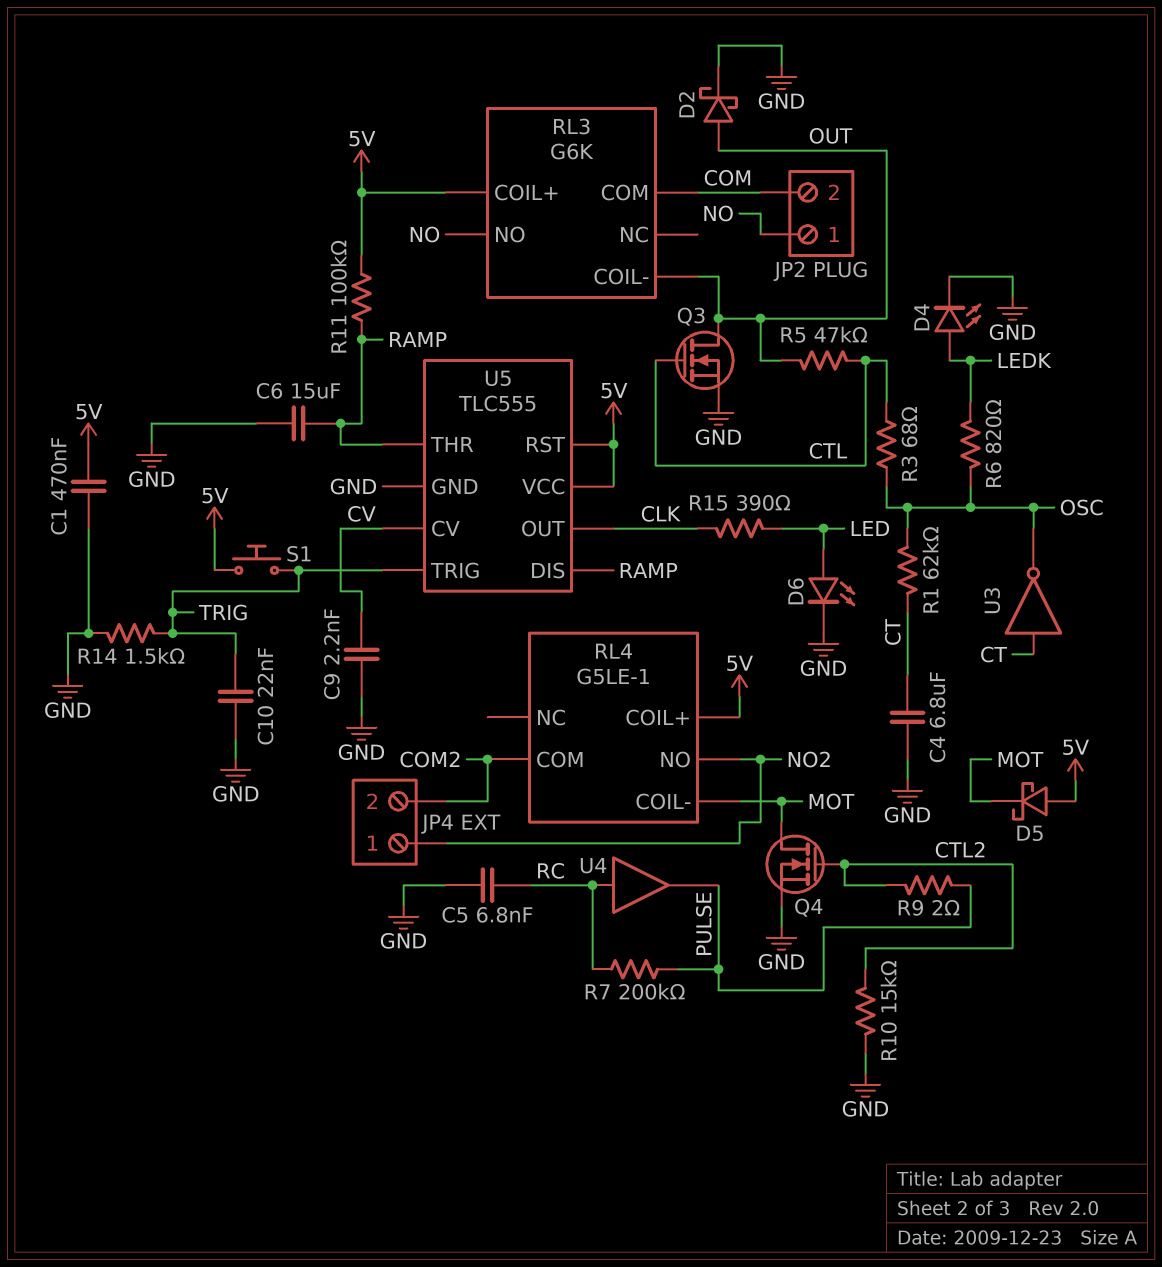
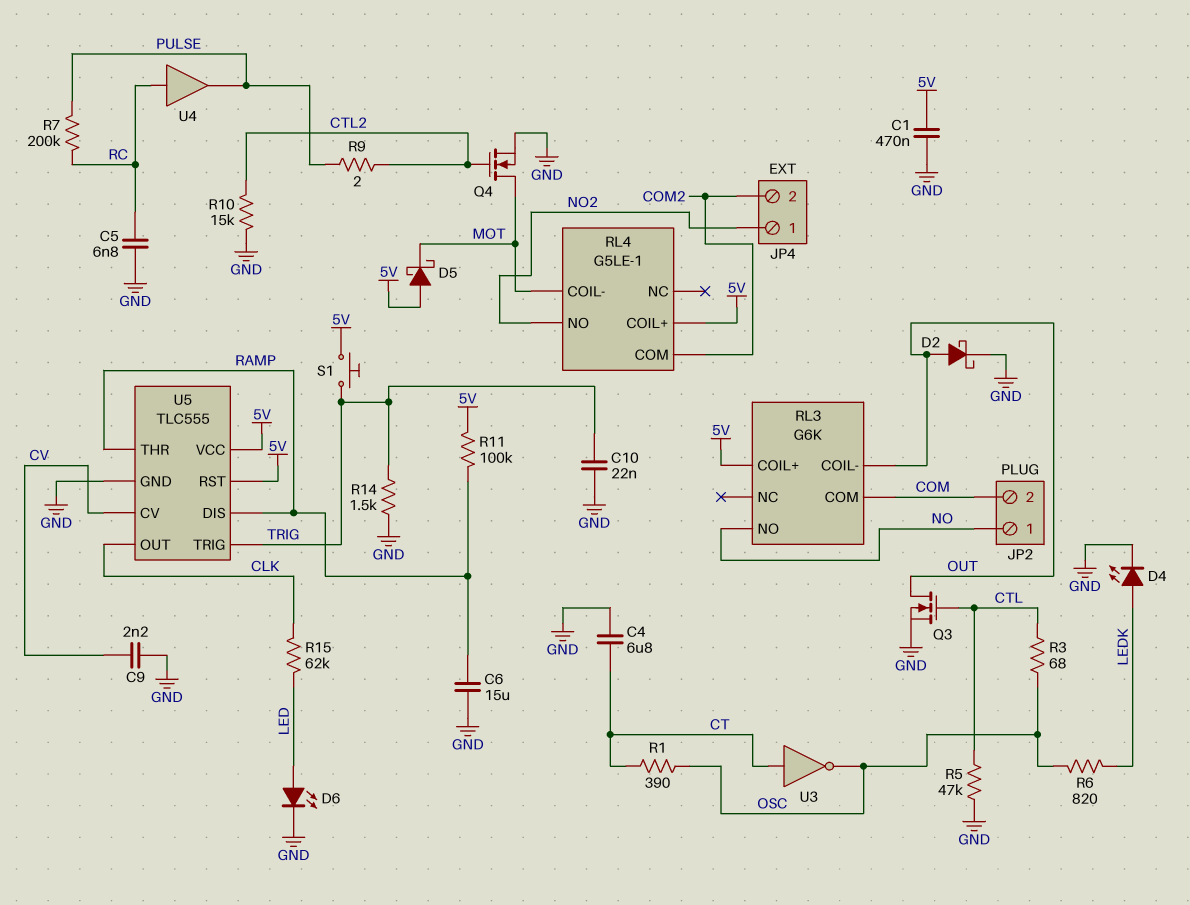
R1: 62k (CT, OSC) -> 390 (CT, OSC)
R5: 47k (CTL, OUT) -> 47k (CTL, GND)
R15: 390 (CLK, LED) -> 62k (CLK, LED)

